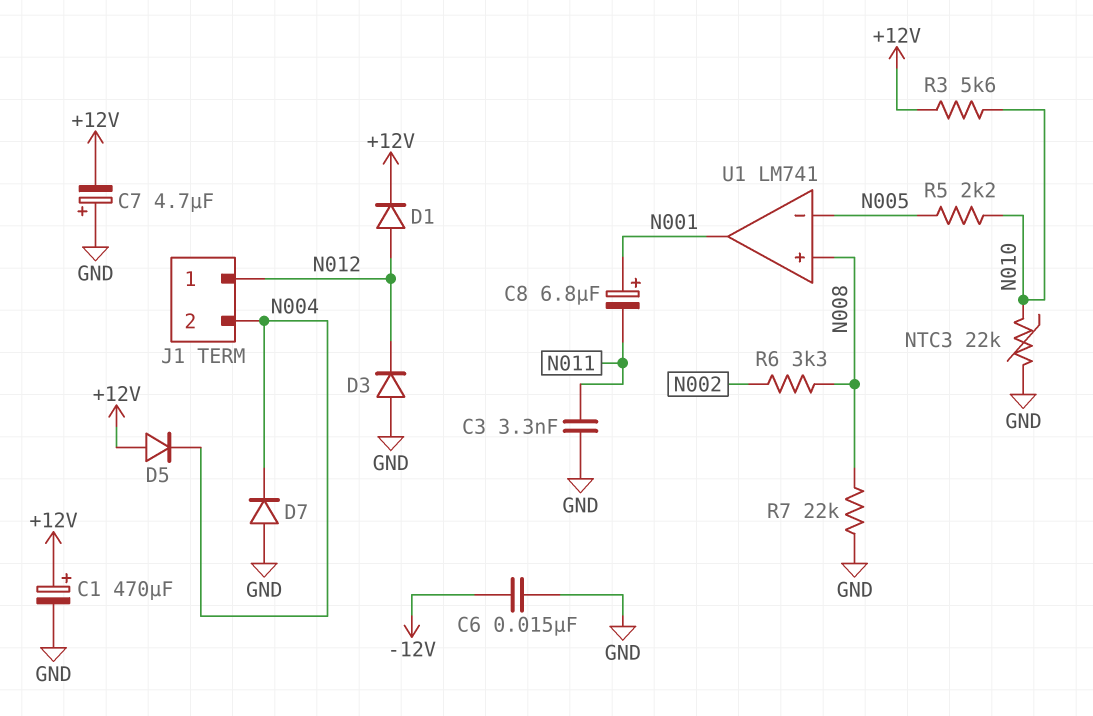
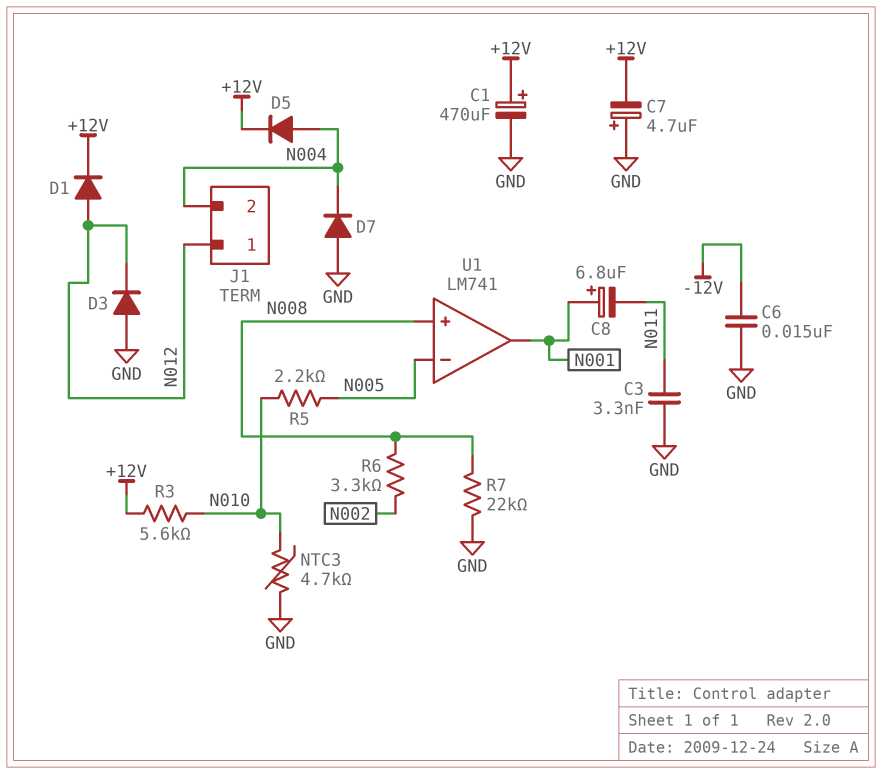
D5: diode (A +12V, K N004) -> diode (A N004, K +12V)
NTC3: 22k (GND, N010) -> 4.7k (GND, N010)

